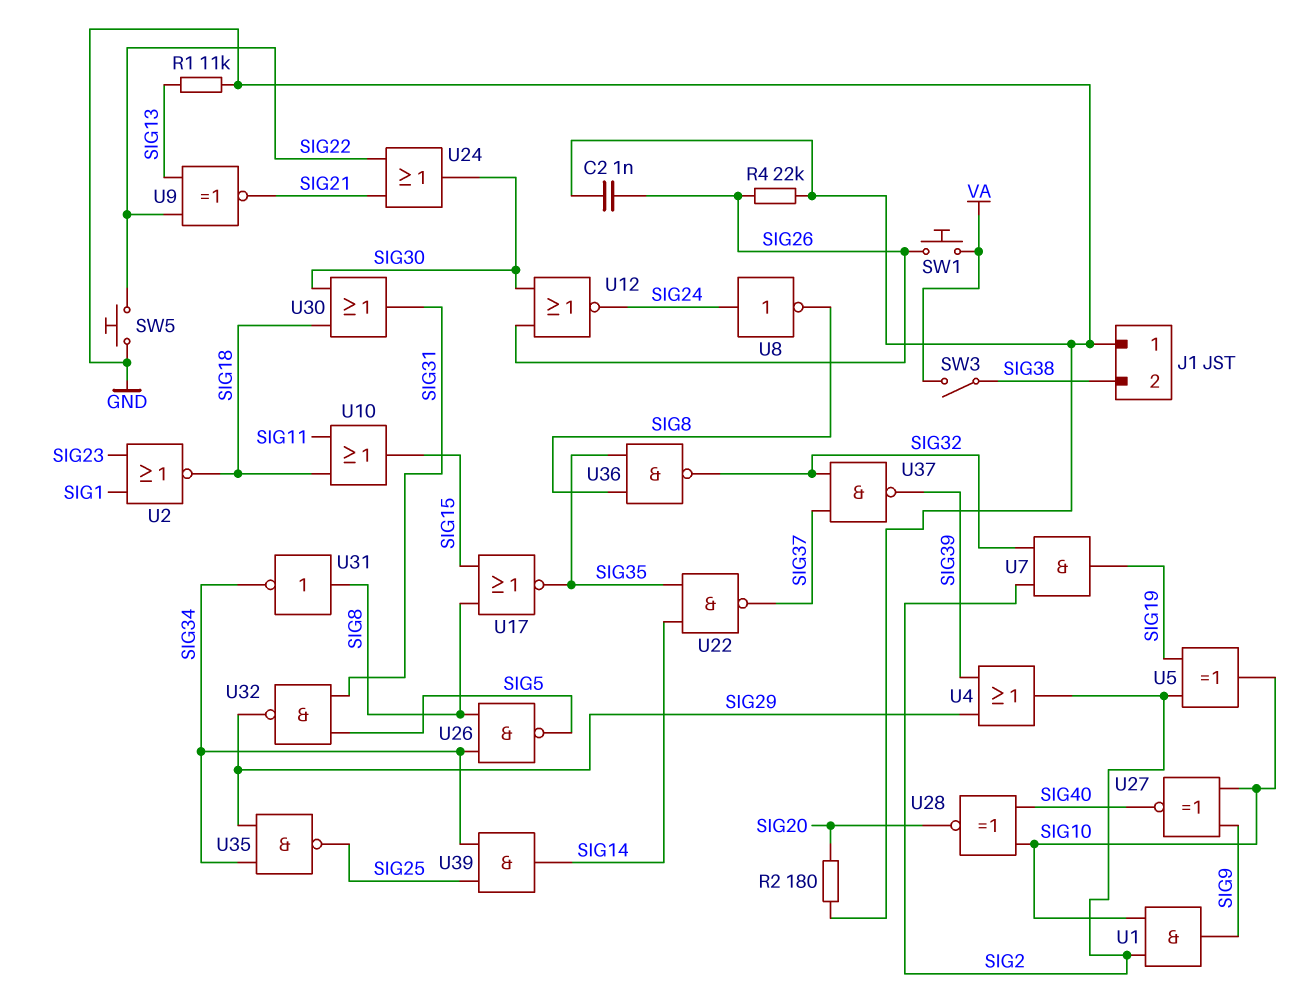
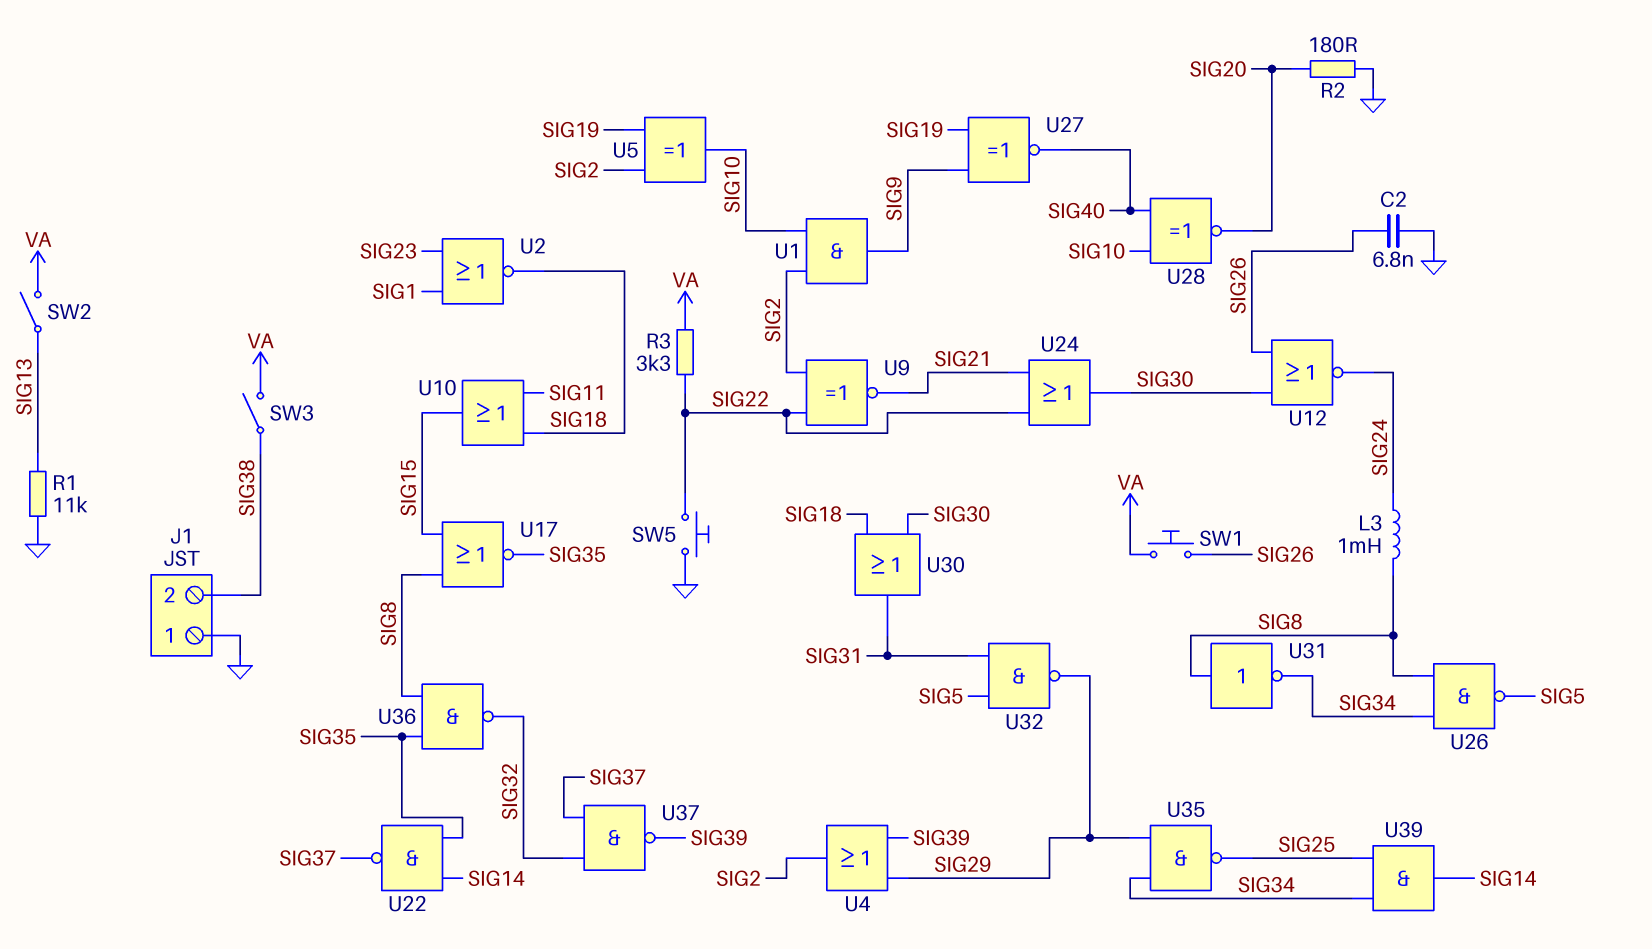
C2: 1nF (GND, SIG26) -> 6.8nF (GND, SIG26)
L3: none -> 1mH (SIG8, SIG24)
R3: none -> 3.3k (SIG22, VA)
R4: 22k (GND, SIG26) -> none
SW2: none -> switch (SIG13, VA)
U7: AND (in SIG2, in SIG32, out SIG19) -> none
U8: NOT (in SIG24, out SIG8) -> none
U9: XNOR (in SIG13, in SIG22, out SIG21) -> XNOR (in SIG2, in SIG22, out SIG21)
U27: XNOR (in SIG9, in SIG10, out SIG40) -> XNOR (in SIG9, in SIG19, out SIG40)

